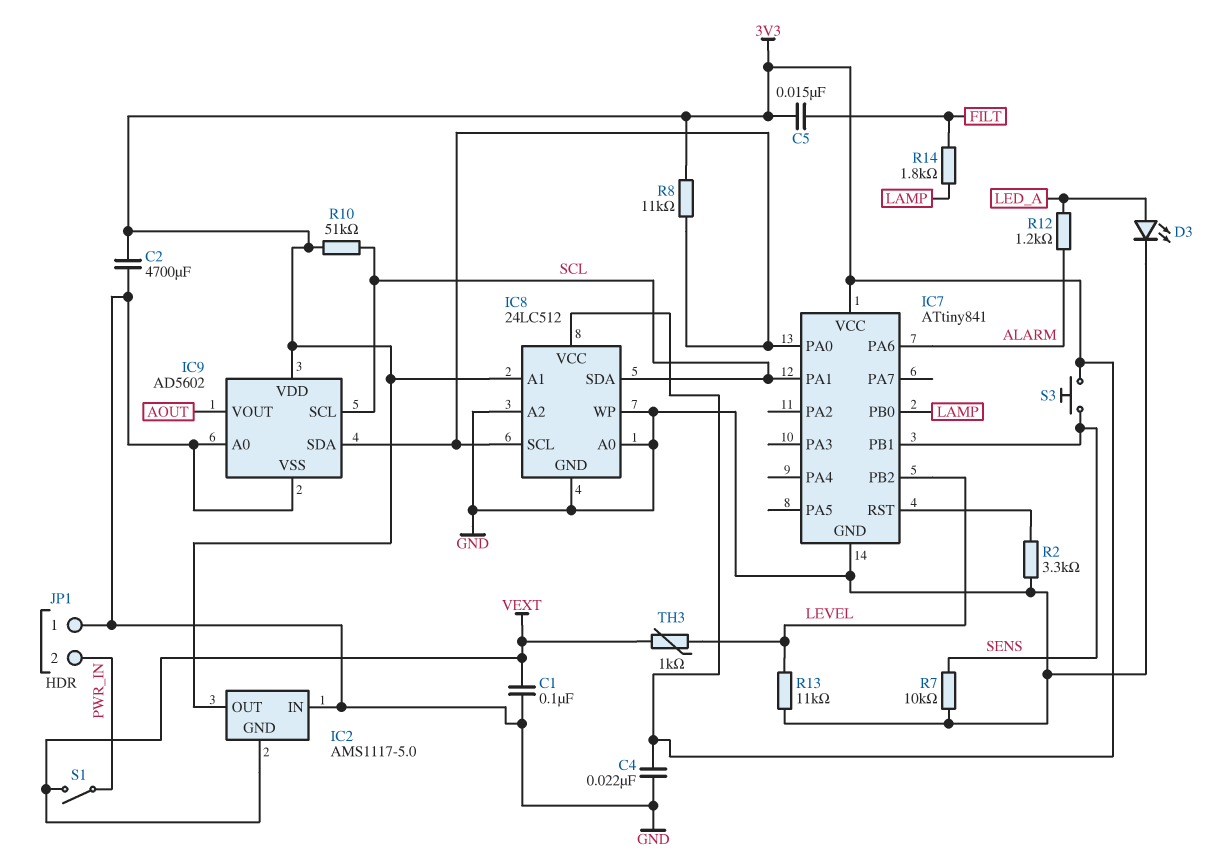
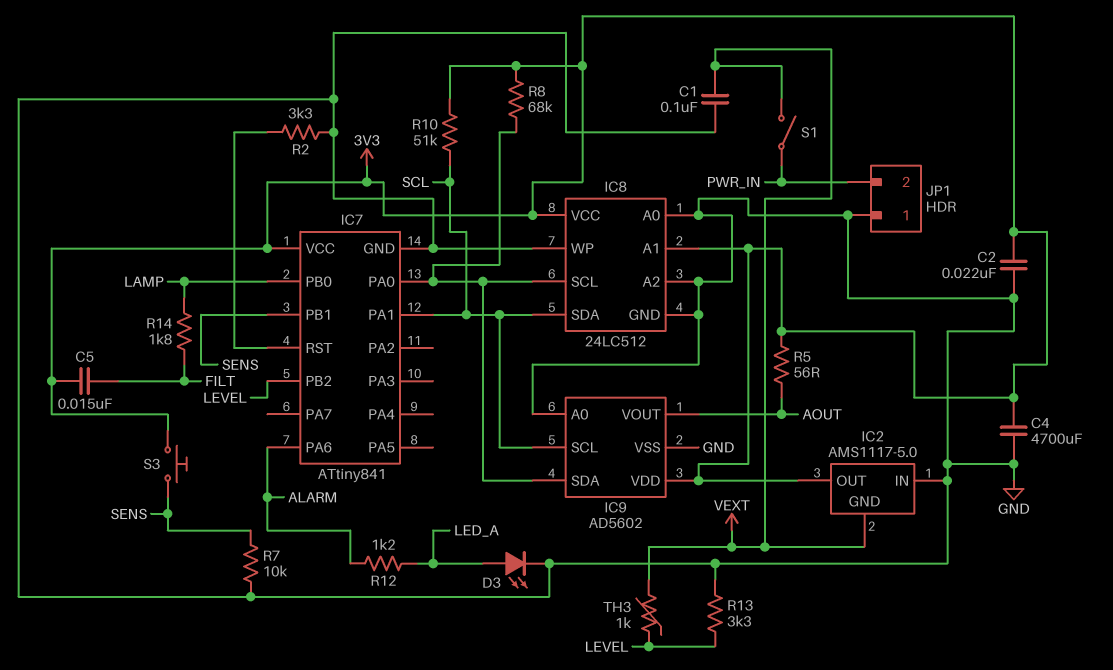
C2: 4700uF (3V3, GND) -> 22nF (3V3, GND)
C4: 22nF (3V3, GND) -> 4700uF (3V3, GND)
R5: none -> 56 (3V3, AOUT)
R8: 11k (3V3, IC7/PA0) -> 68k (3V3, IC7/PA0)
R13: 11k (GND, LEVEL) -> 3.3k (GND, LEVEL)

